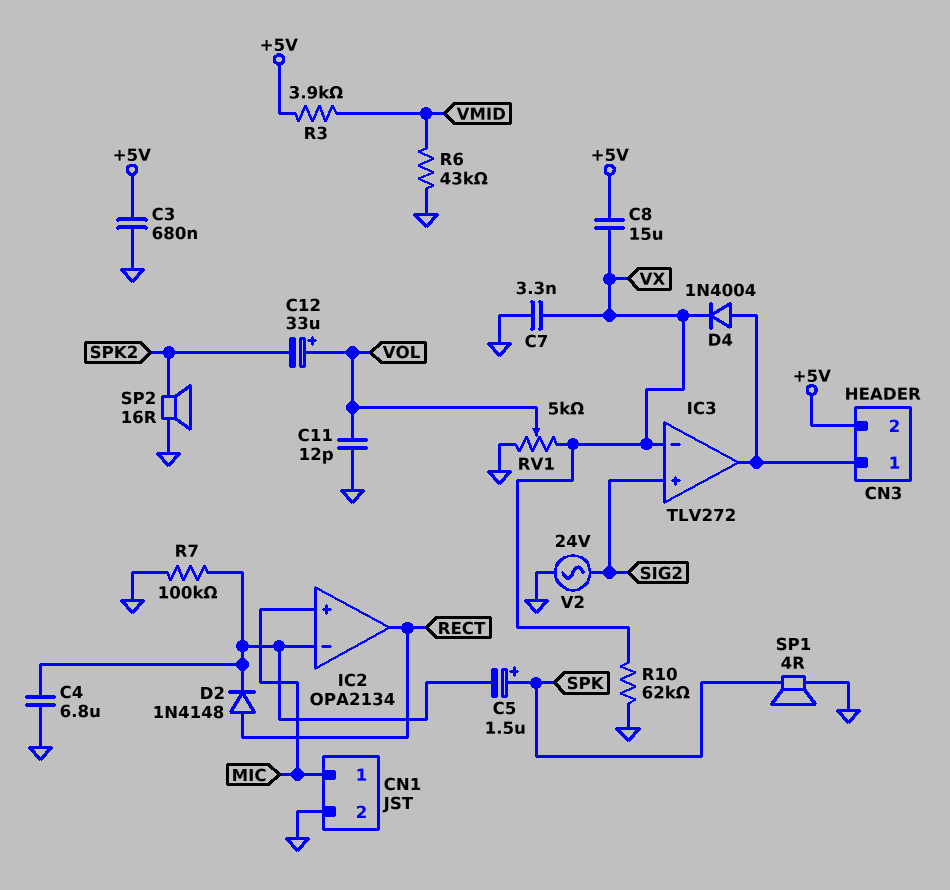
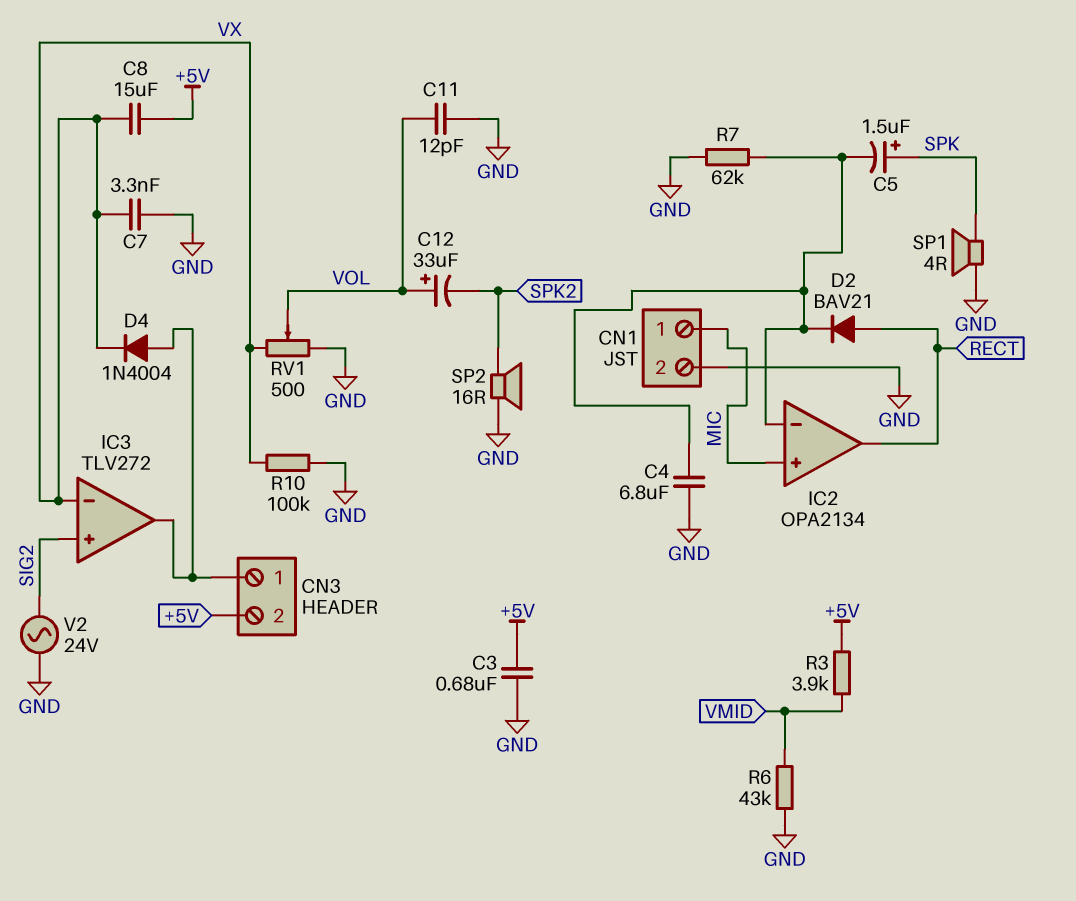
D2: diode 1N4148 (A RECT, K IC2/in-) -> diode BAV21 (A RECT, K IC2/in-)
R7: 100k (GND, IC2/in-) -> 62k (GND, IC2/in-)
R10: 62k (GND, VX) -> 100k (GND, VX)
RV1: 5k (GND, VX, wiper VOL) -> 500 (GND, VX, wiper VOL)

